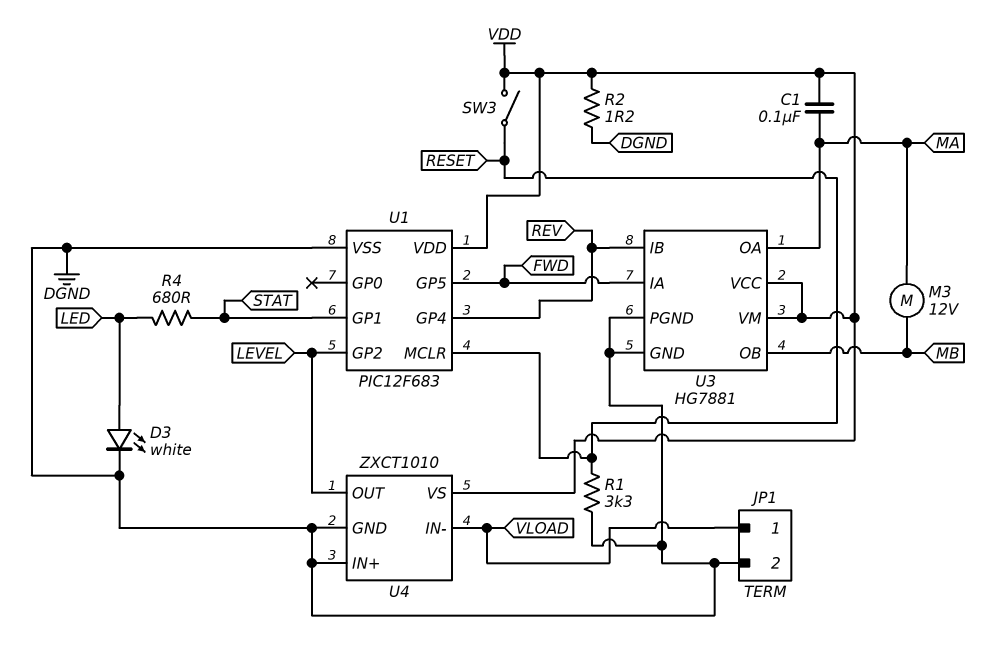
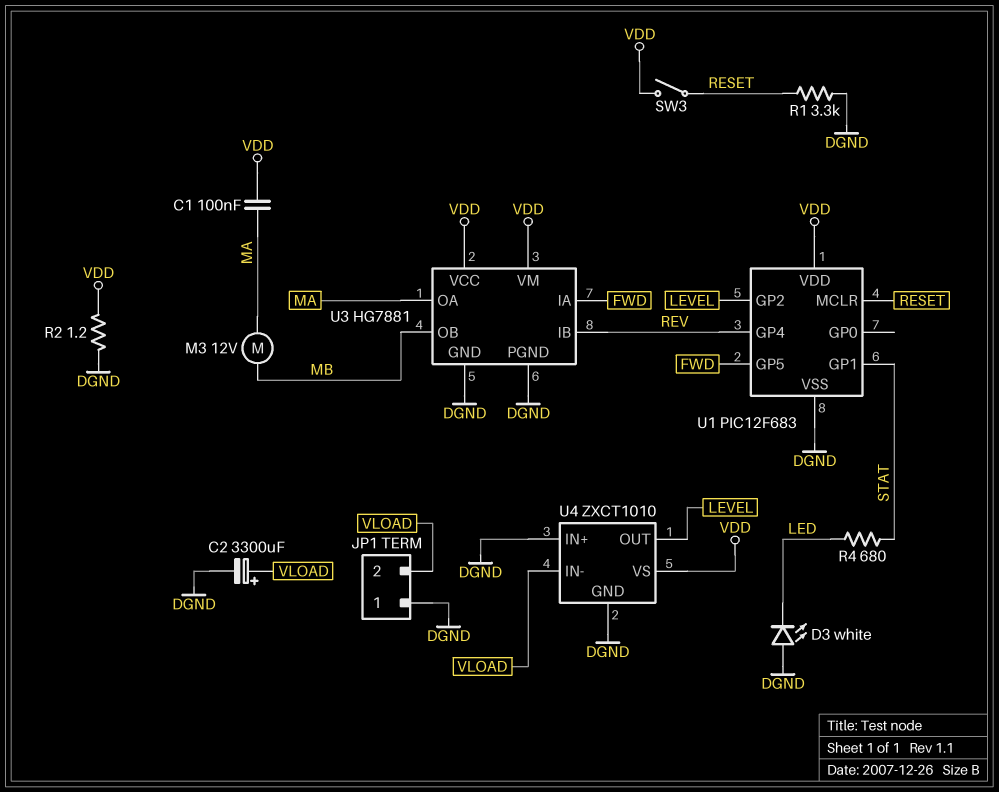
C2: none -> 3300uF (plus VLOAD, minus DGND)
D3: LED white (A LED, K DGND) -> LED white (A DGND, K LED)
JP1 pin 1: VLOAD -> DGND
JP1 pin 2: DGND -> VLOAD

